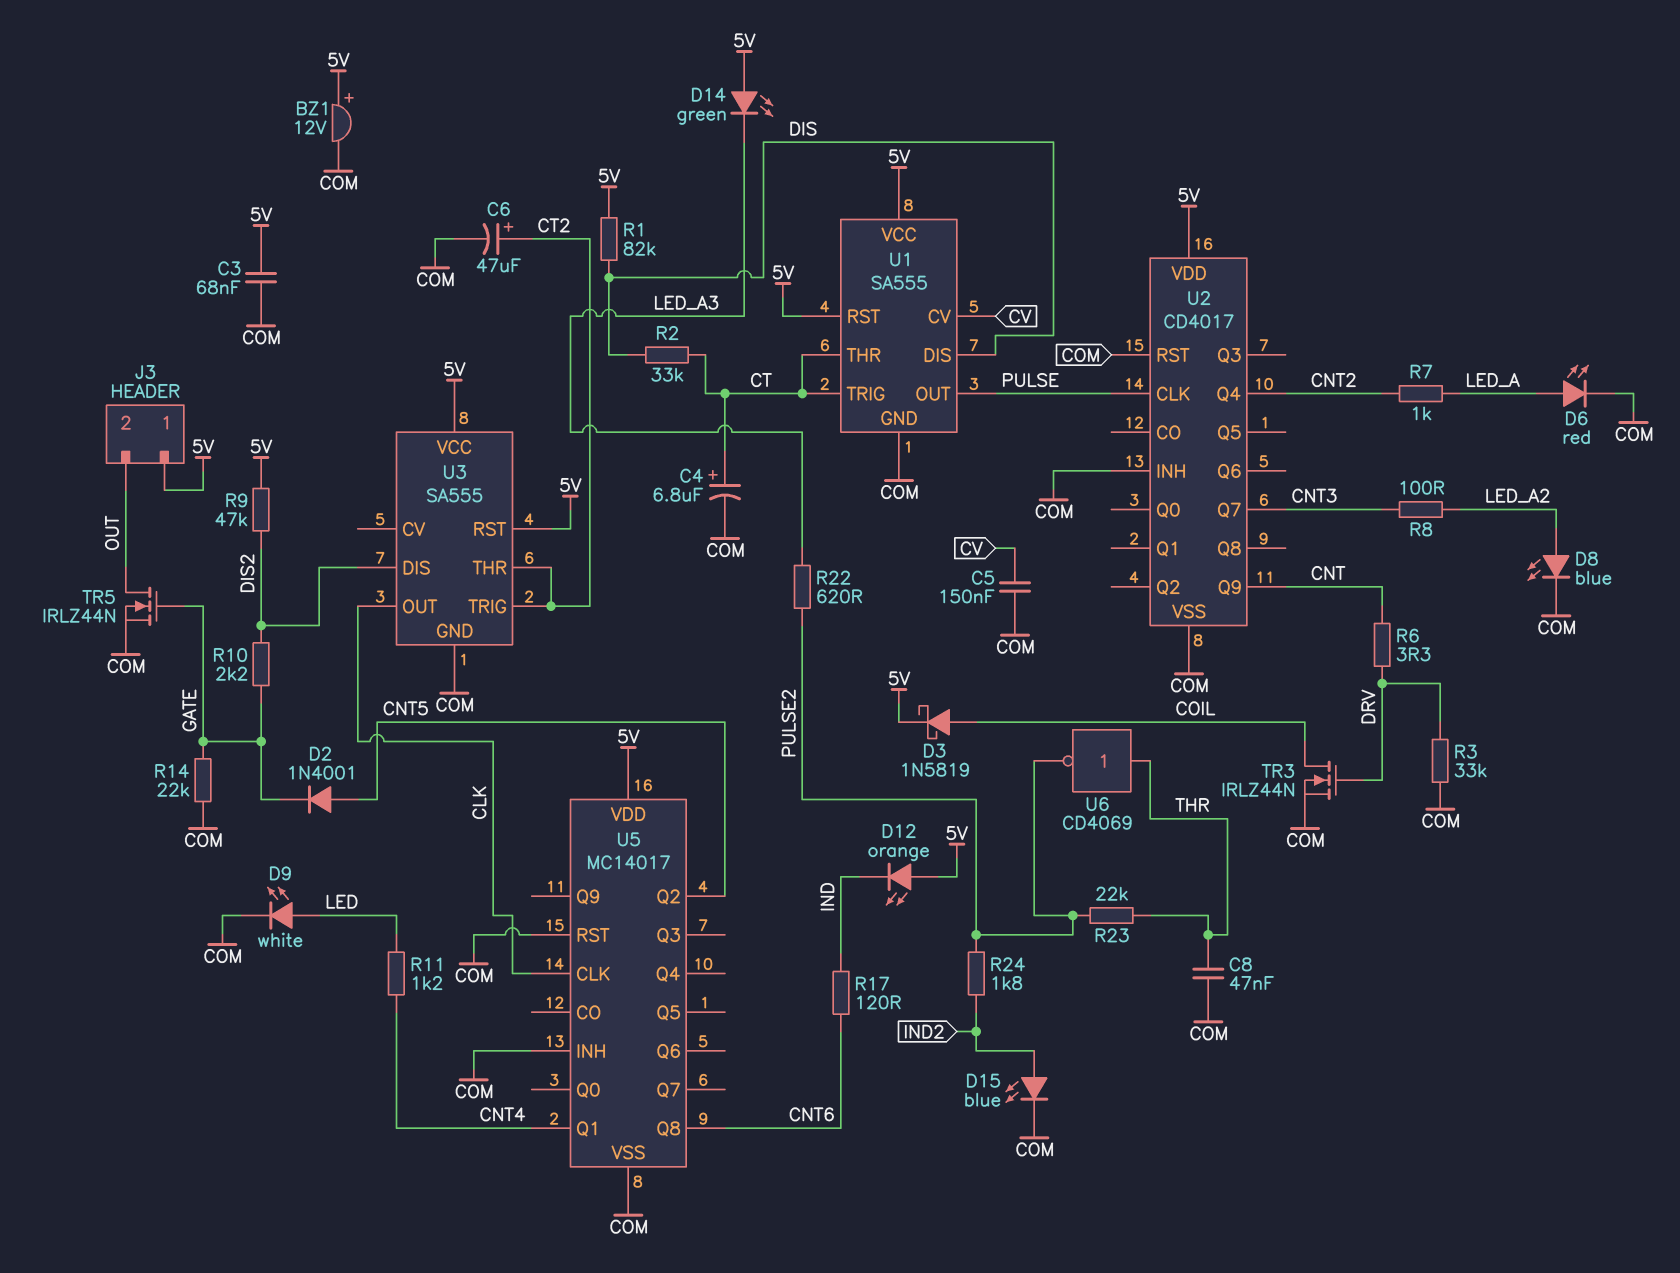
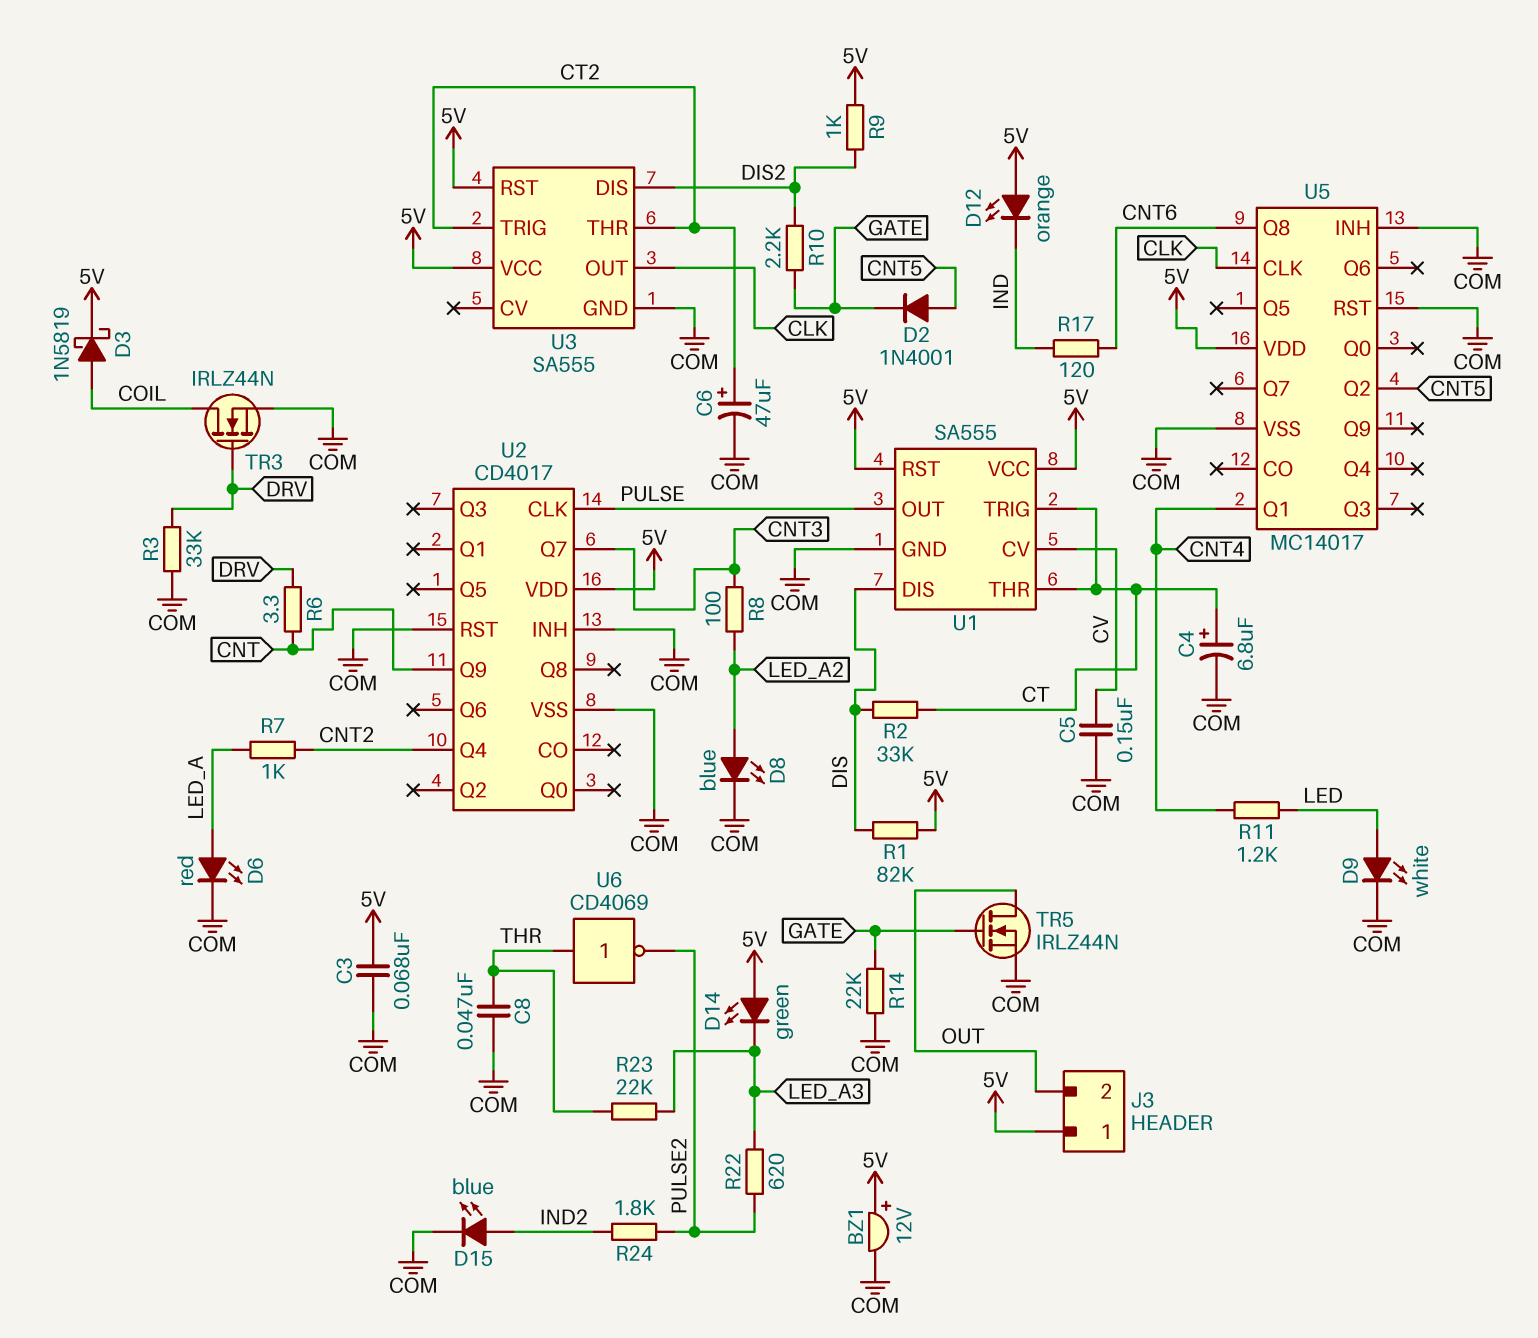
R9: 47k (5V, DIS2) -> 1k (5V, DIS2)
R23: 22k (PULSE2, THR) -> 22k (LED_A3, THR)

